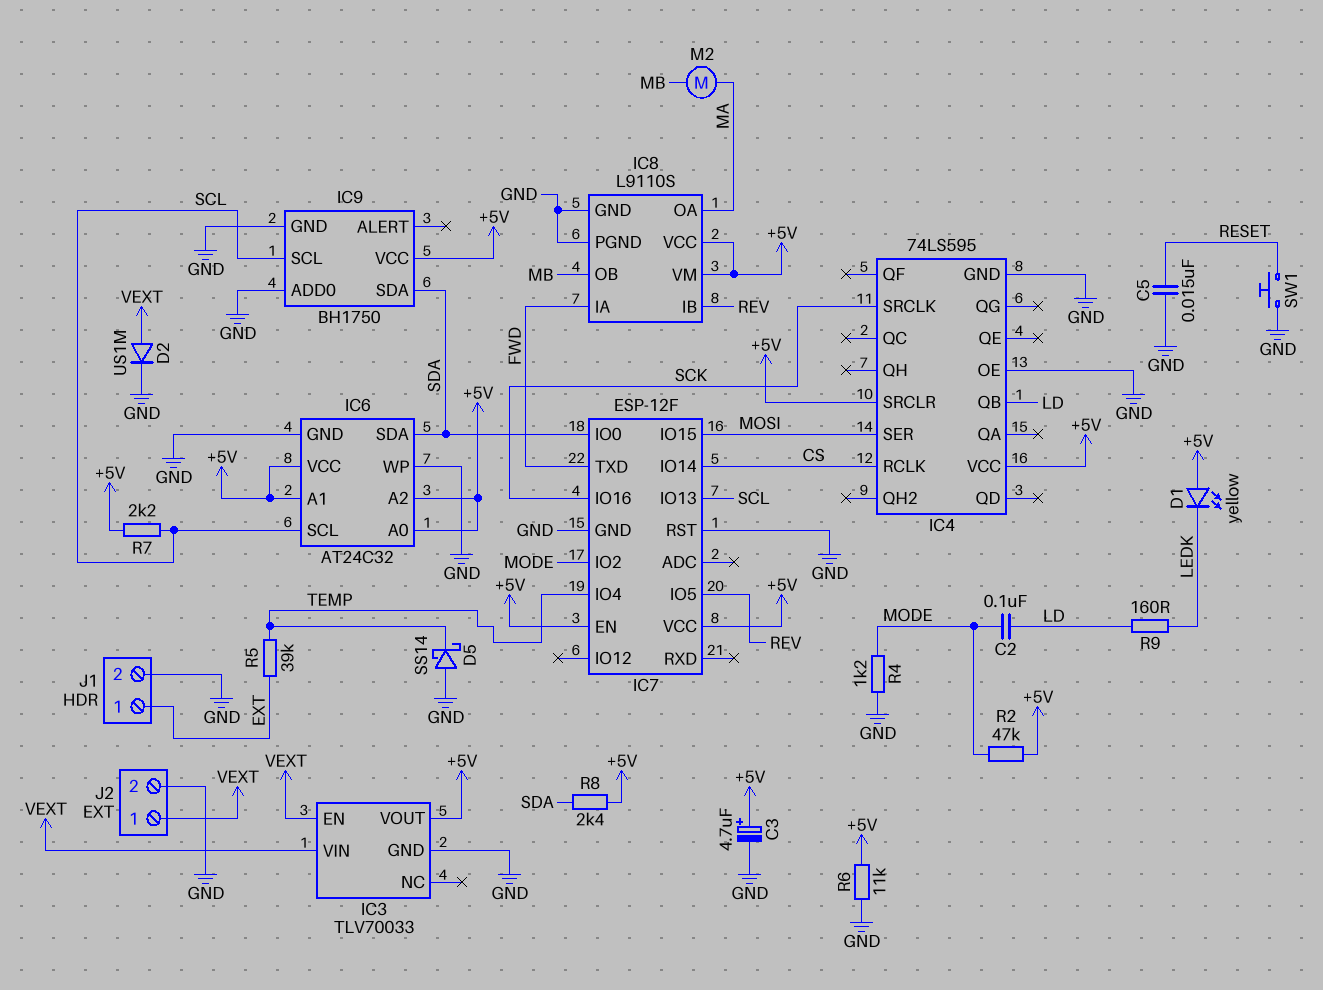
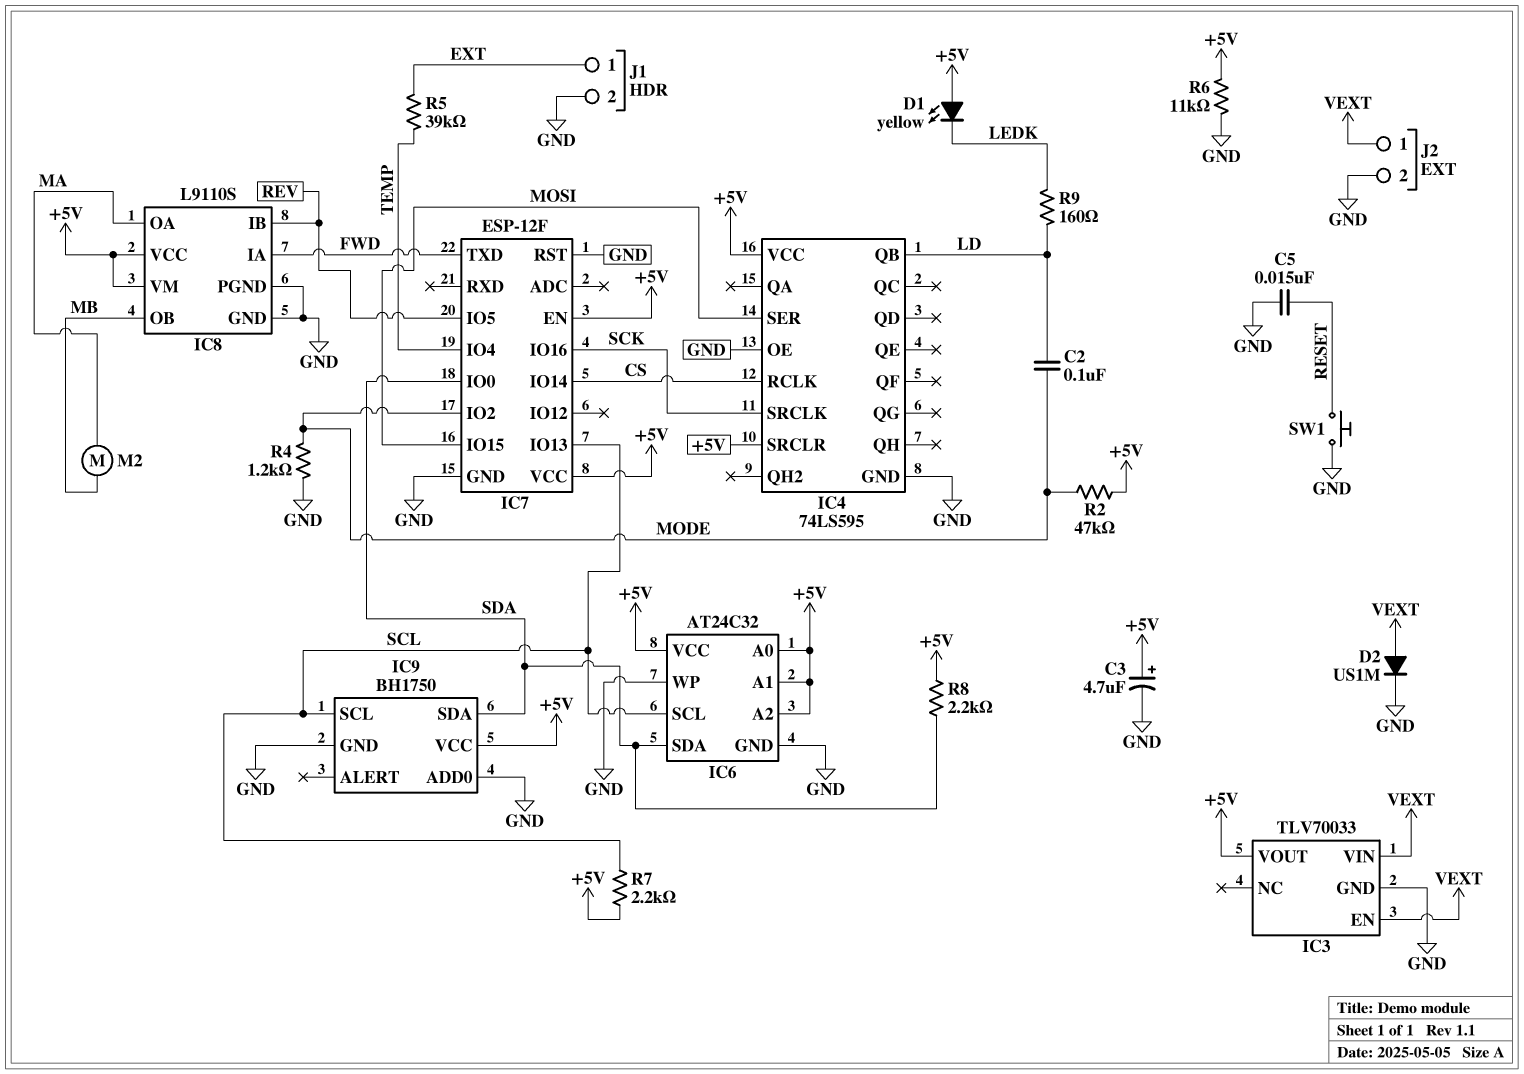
D5: schottky SS14 (A GND, K TEMP) -> none
R8: 2.4k (+5V, SDA) -> 2.2k (+5V, SDA)

